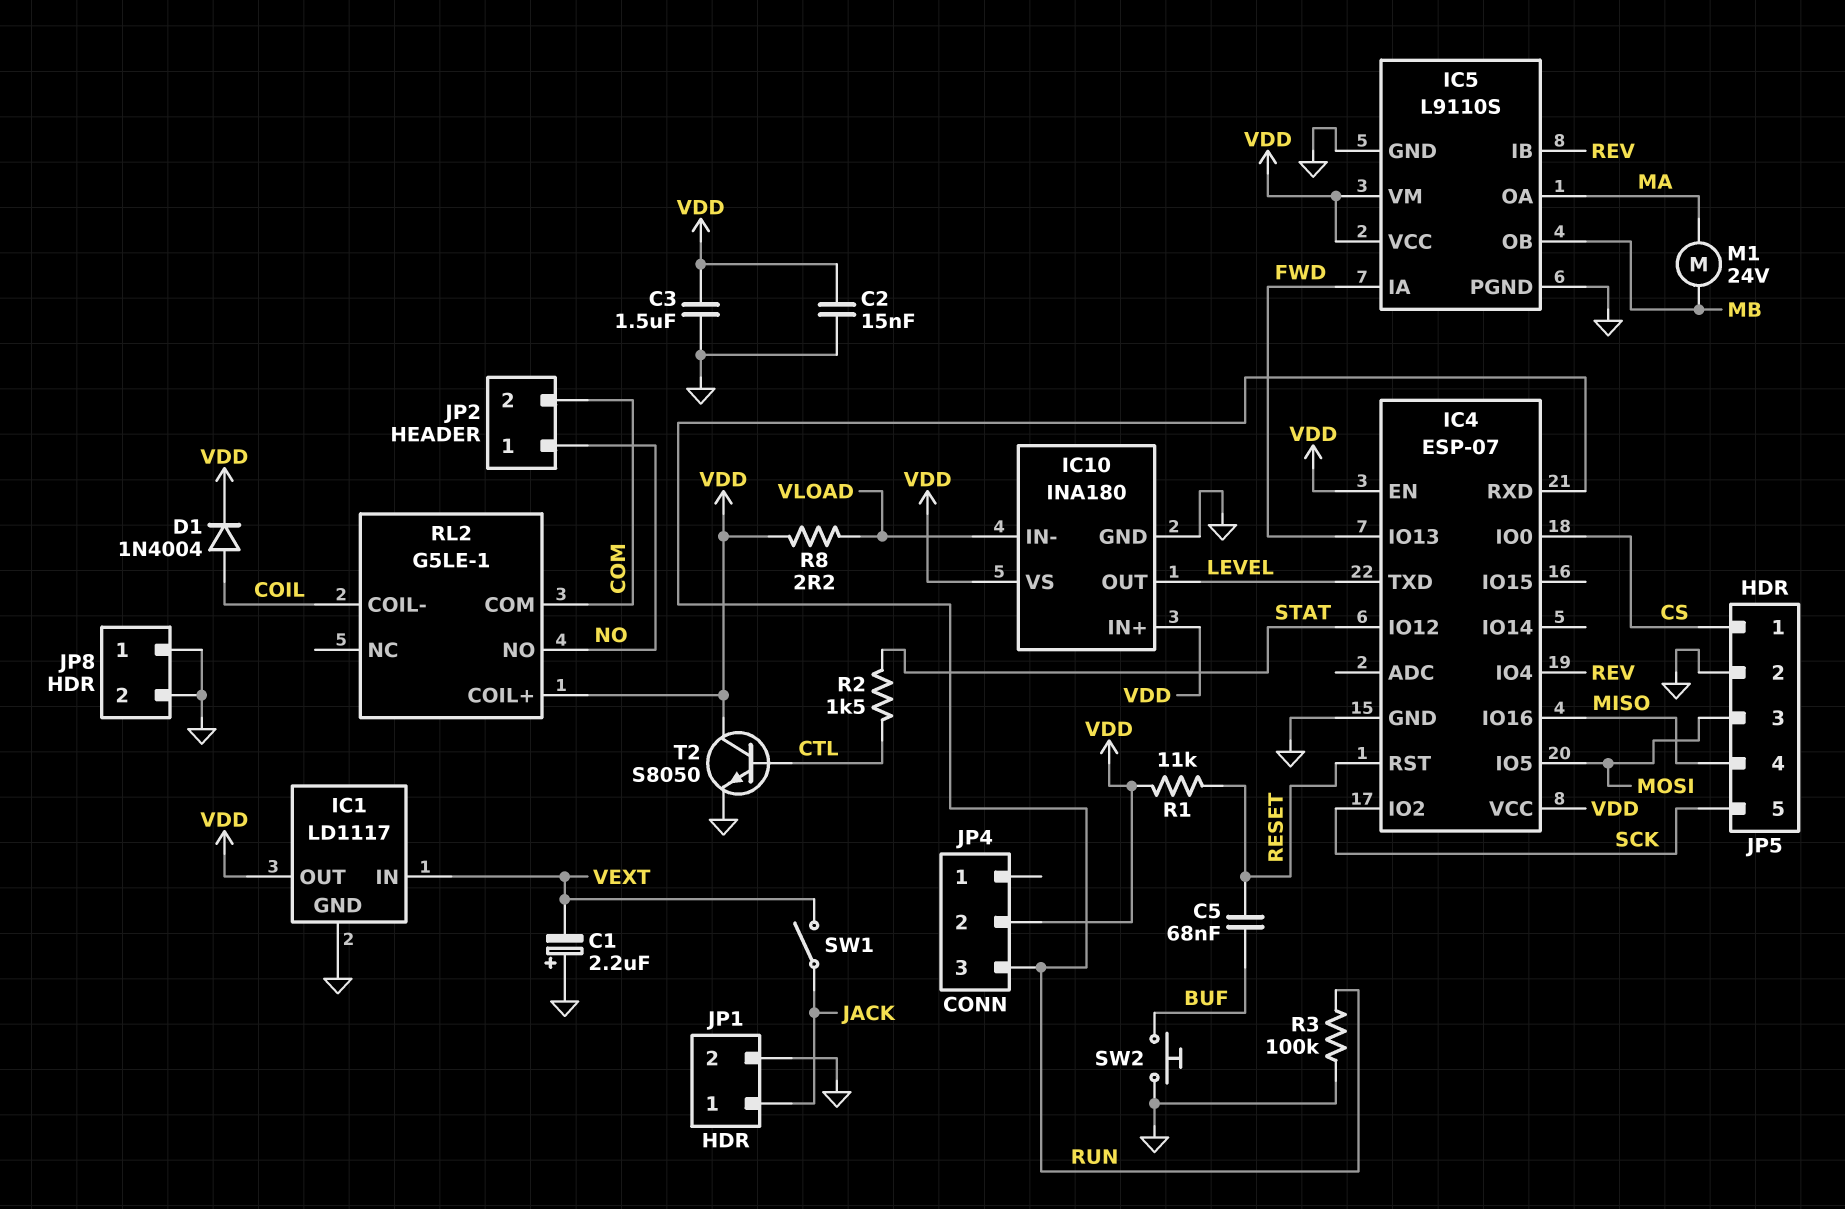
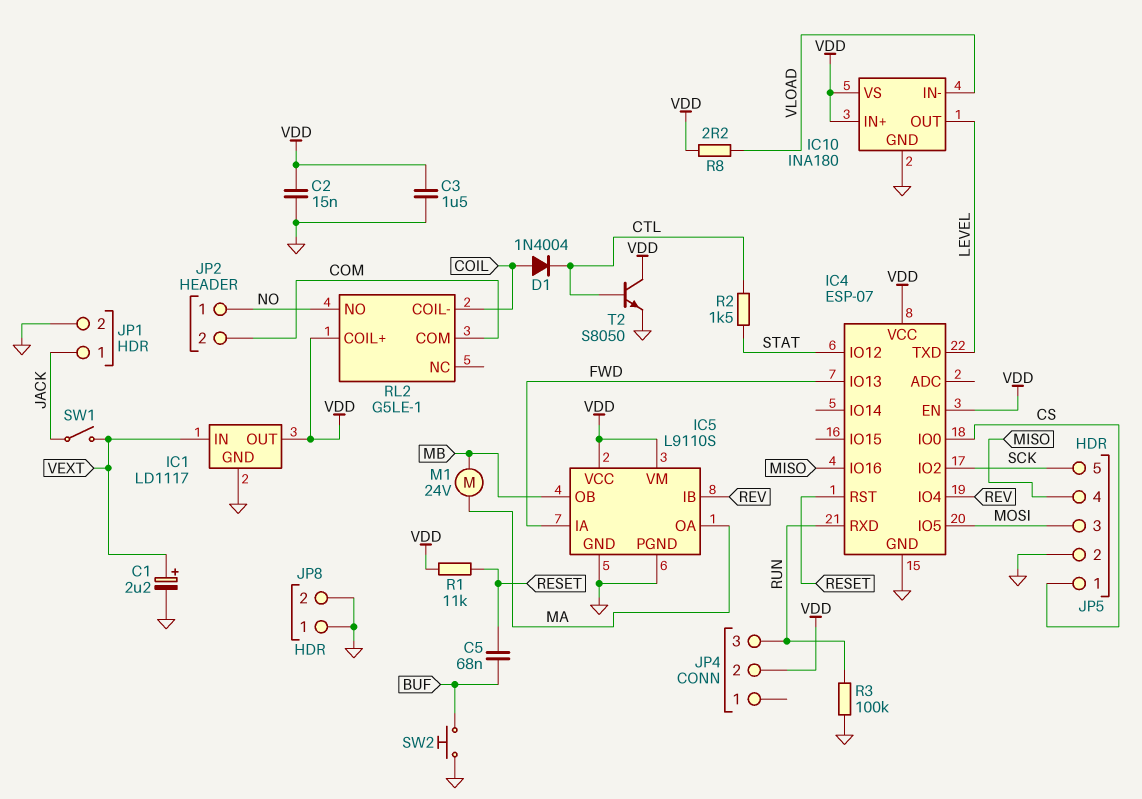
C1: 2.2uF (plus GND, minus VEXT) -> 2.2uF (plus VEXT, minus GND)
D1: diode 1N4004 (A COIL, K VDD) -> diode 1N4004 (A COIL, K CTL)

